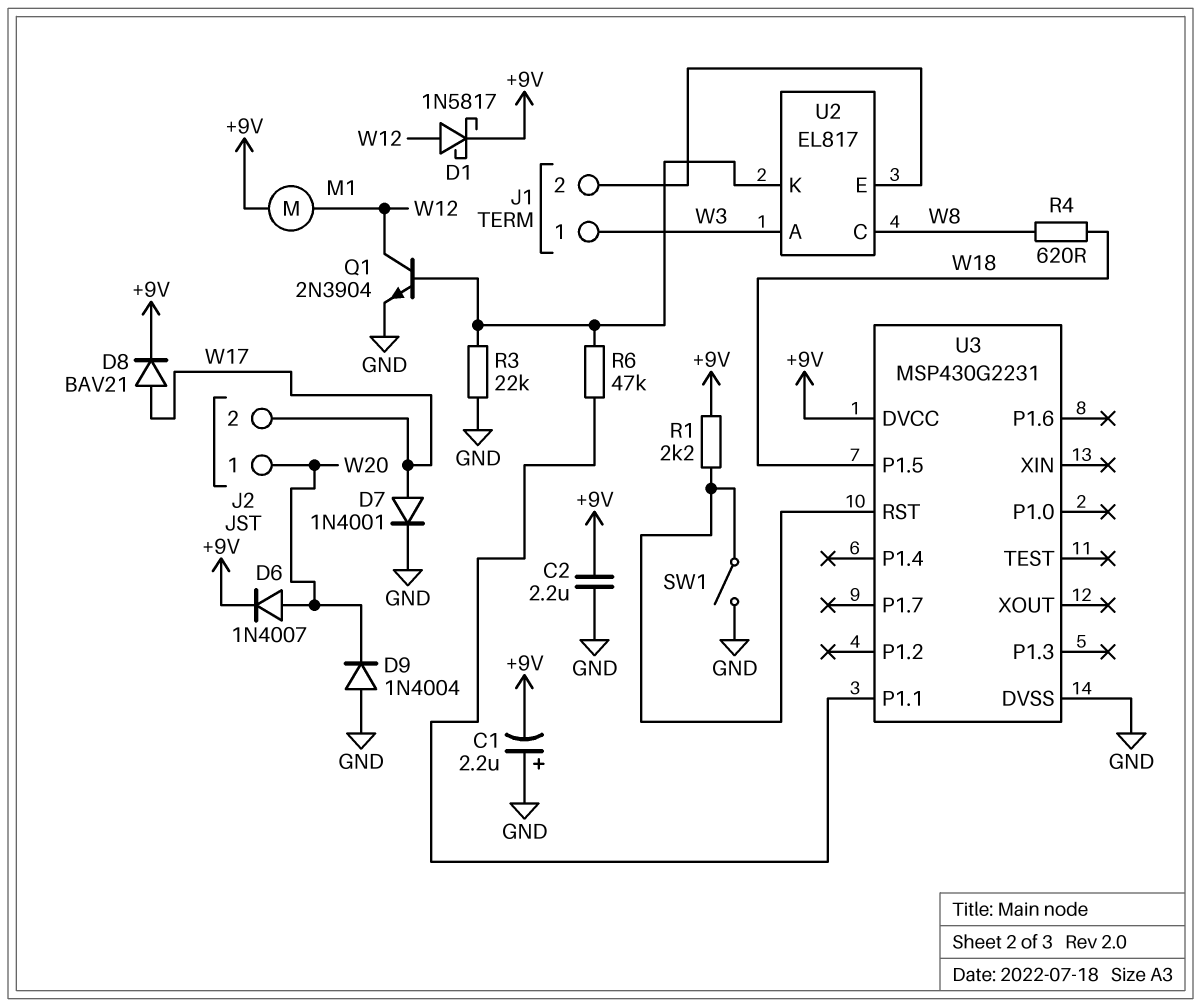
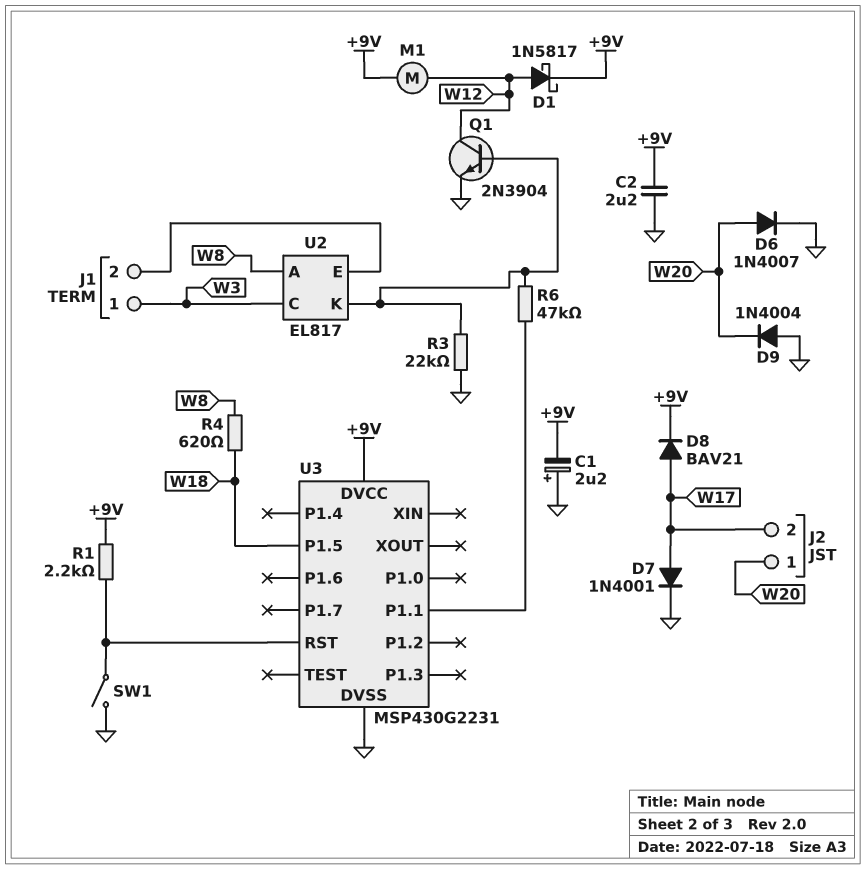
D6: diode 1N4007 (A W20, K +9V) -> diode 1N4007 (A W20, K GND)
U2 pin A: W3 -> W8
U2 pin C: W8 -> W3

